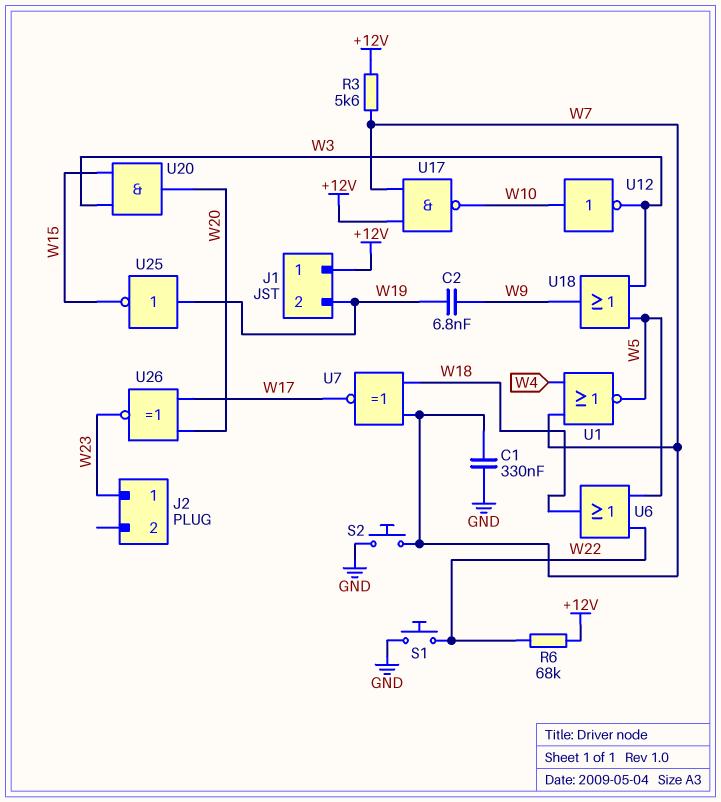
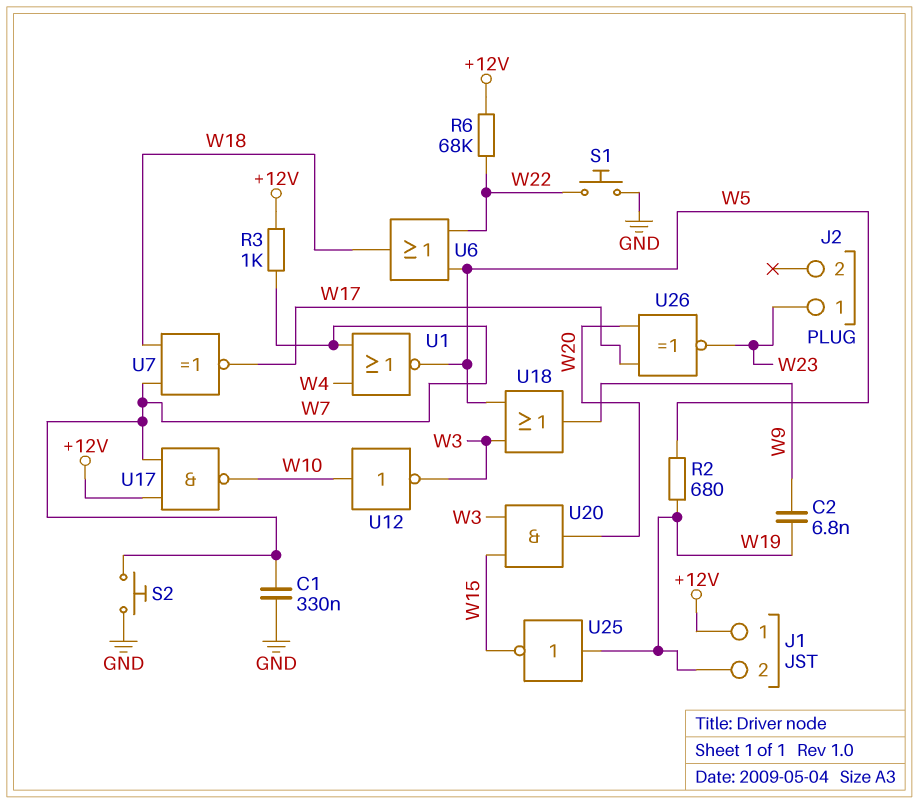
R2: none -> 680 (W5, W19)
R3: 5.6k (+12V, W7) -> 1k (+12V, W7)

